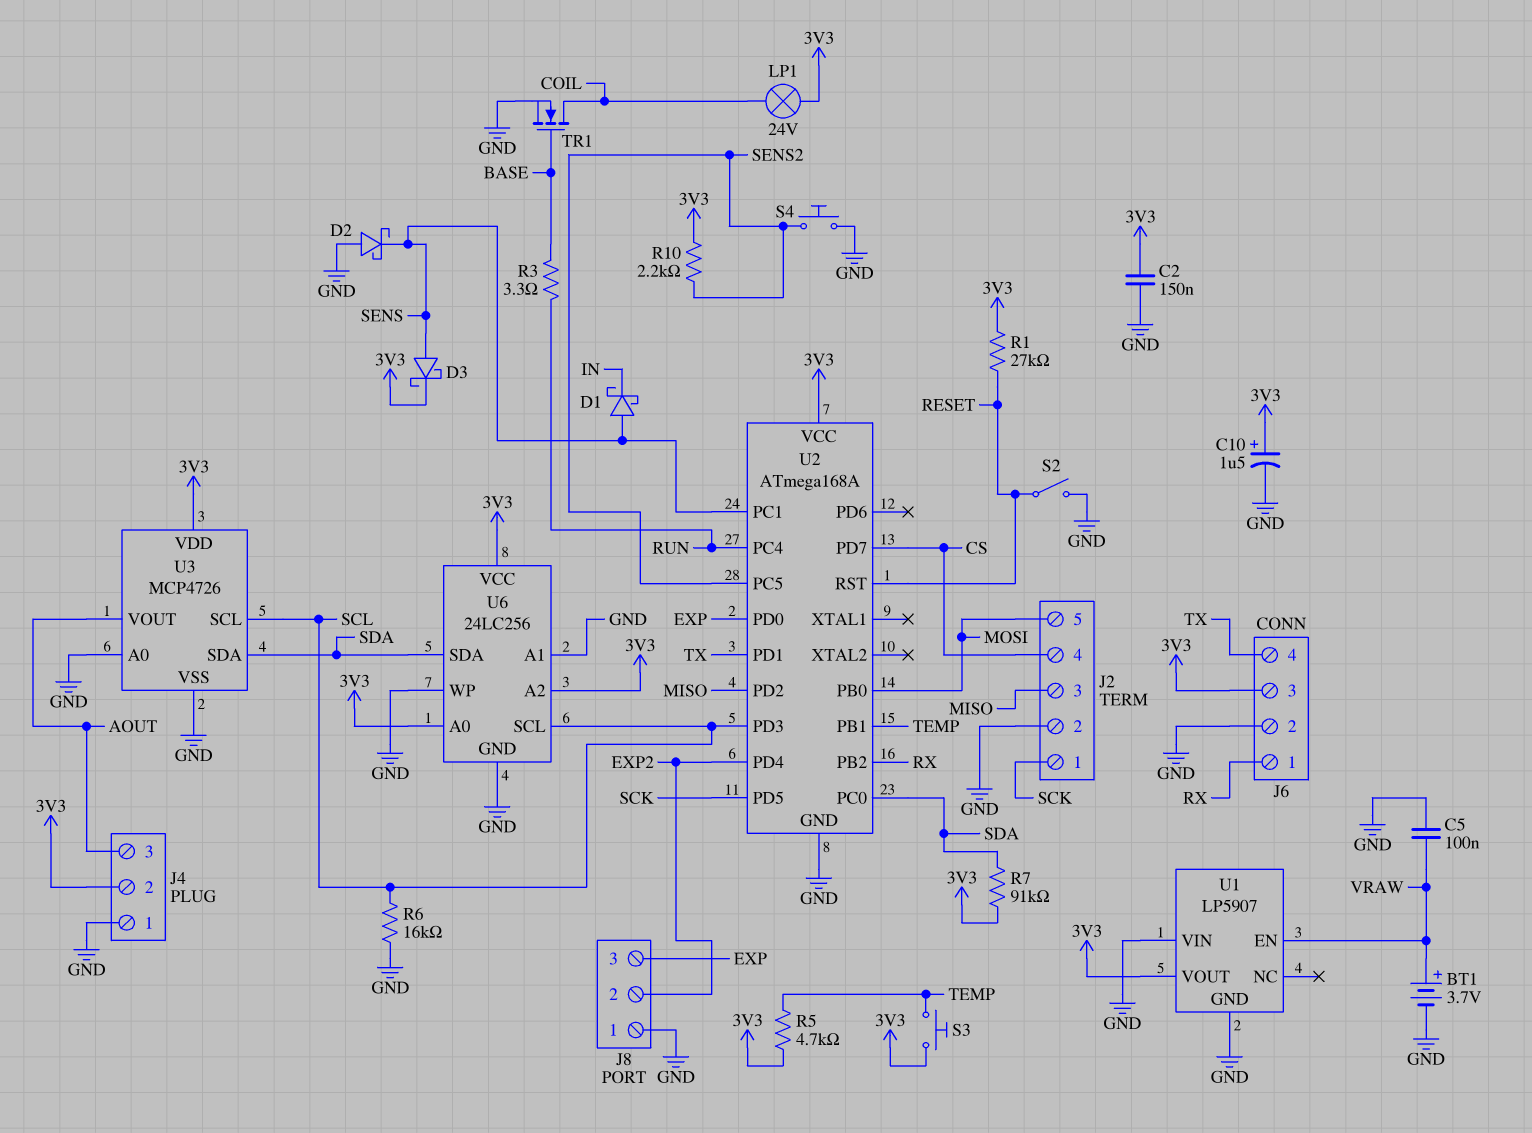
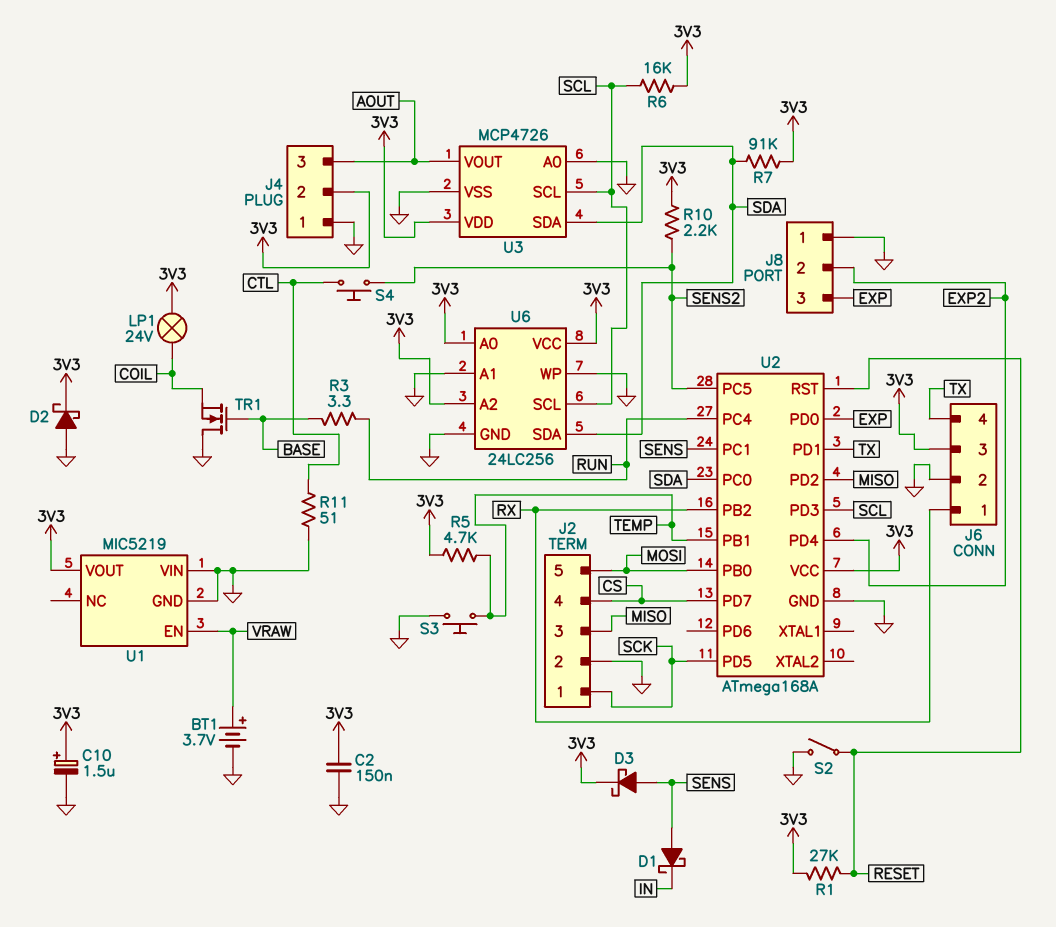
C5: 100nF (GND, VRAW) -> none
D2: schottky (A GND, K SENS) -> schottky (A GND, K 3V3)
R6: 16k (GND, SCL) -> 16k (3V3, SCL)
R11: none -> 51 (CTL, GND)
S3: button (3V3, TEMP) -> button (GND, TEMP)
S4: button (GND, SENS2) -> button (CTL, SENS2)
TR1: NMOS (G BASE, D COIL, S GND) -> NMOS (G BASE, D GND, S COIL)
U1: LP5907 -> MIC5219

